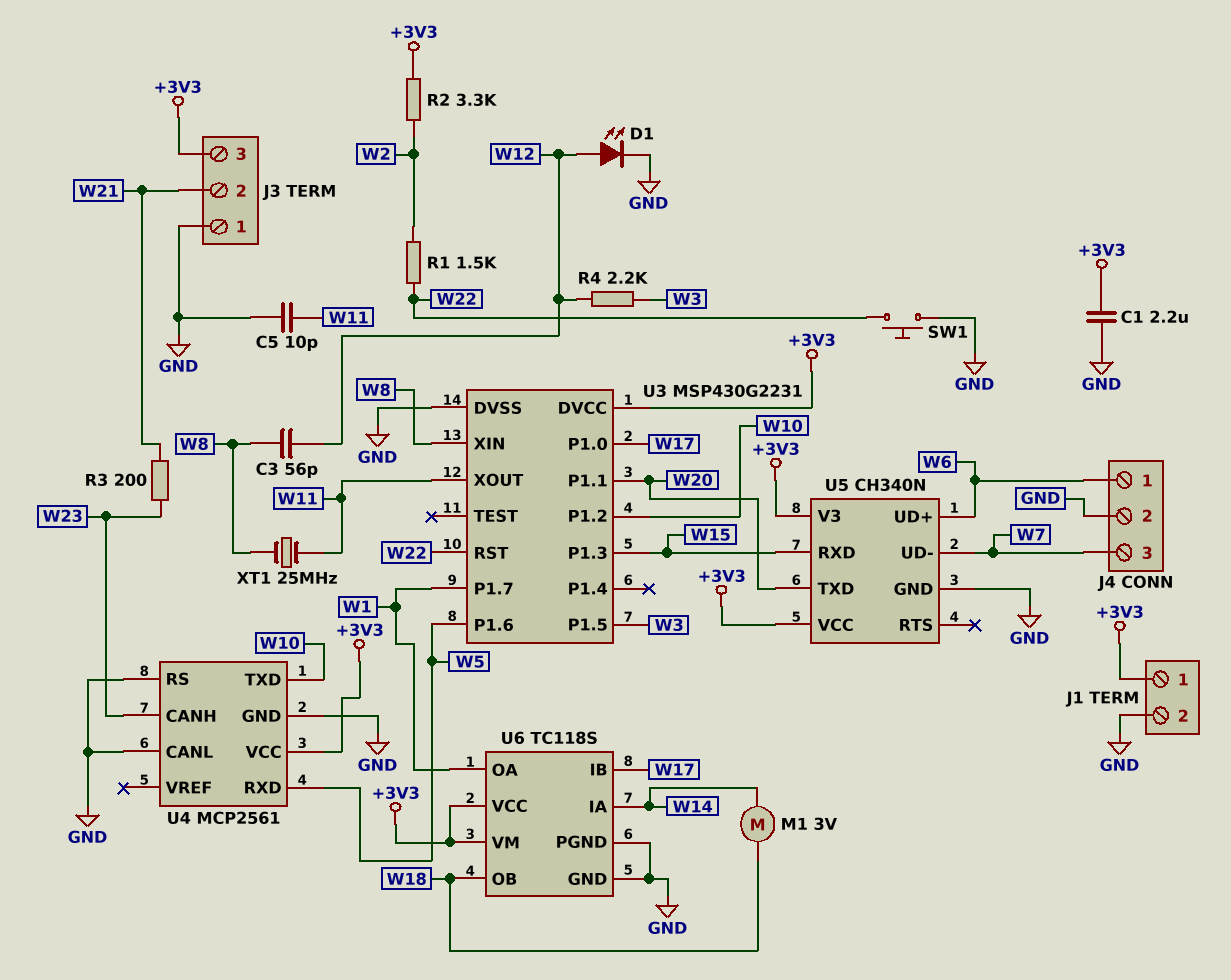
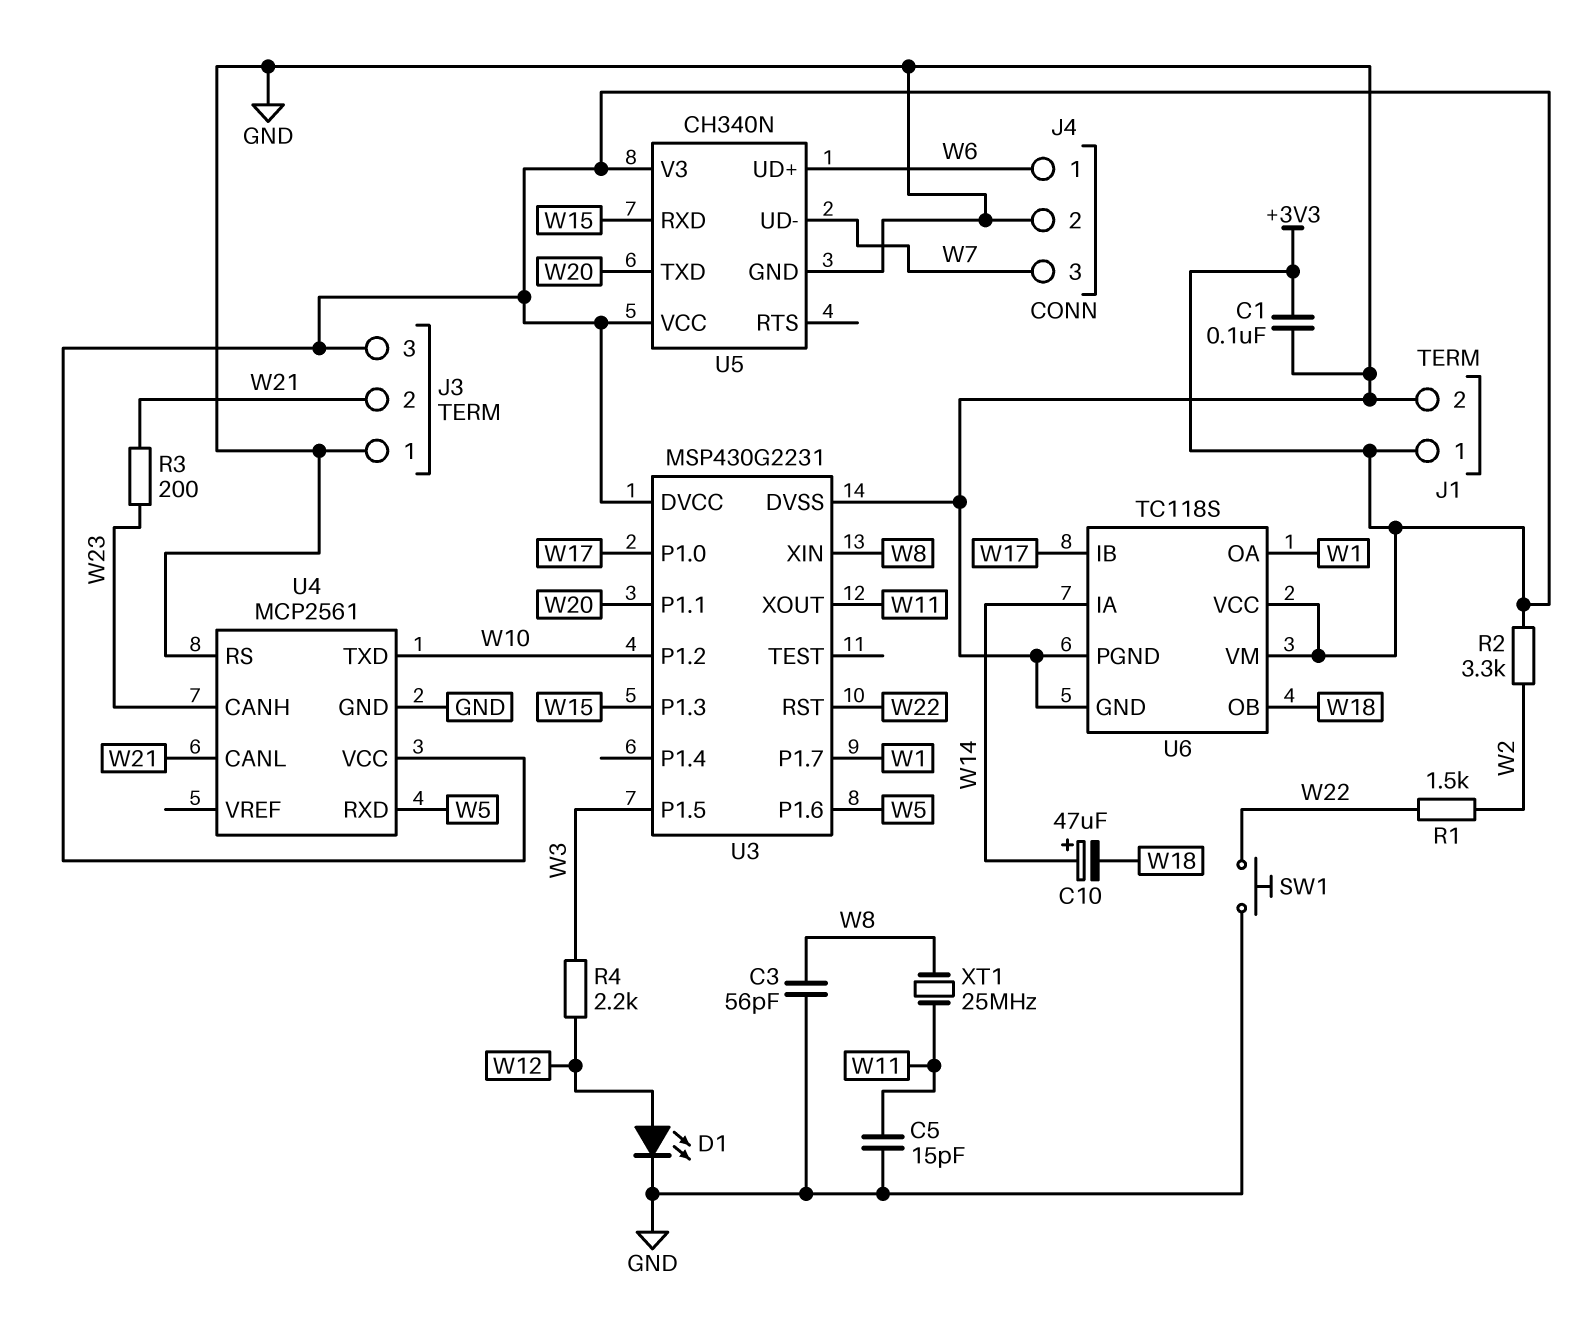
C1: 2.2uF (+3V3, GND) -> 100nF (+3V3, GND)
C3: 56pF (W8, W12) -> 56pF (GND, W8)
C5: 10pF (GND, W11) -> 15pF (GND, W11)
C10: none -> 47uF (plus W14, minus W18)
M1: motor 3V (W14, W18) -> none
U4 pin CANL: GND -> W21

